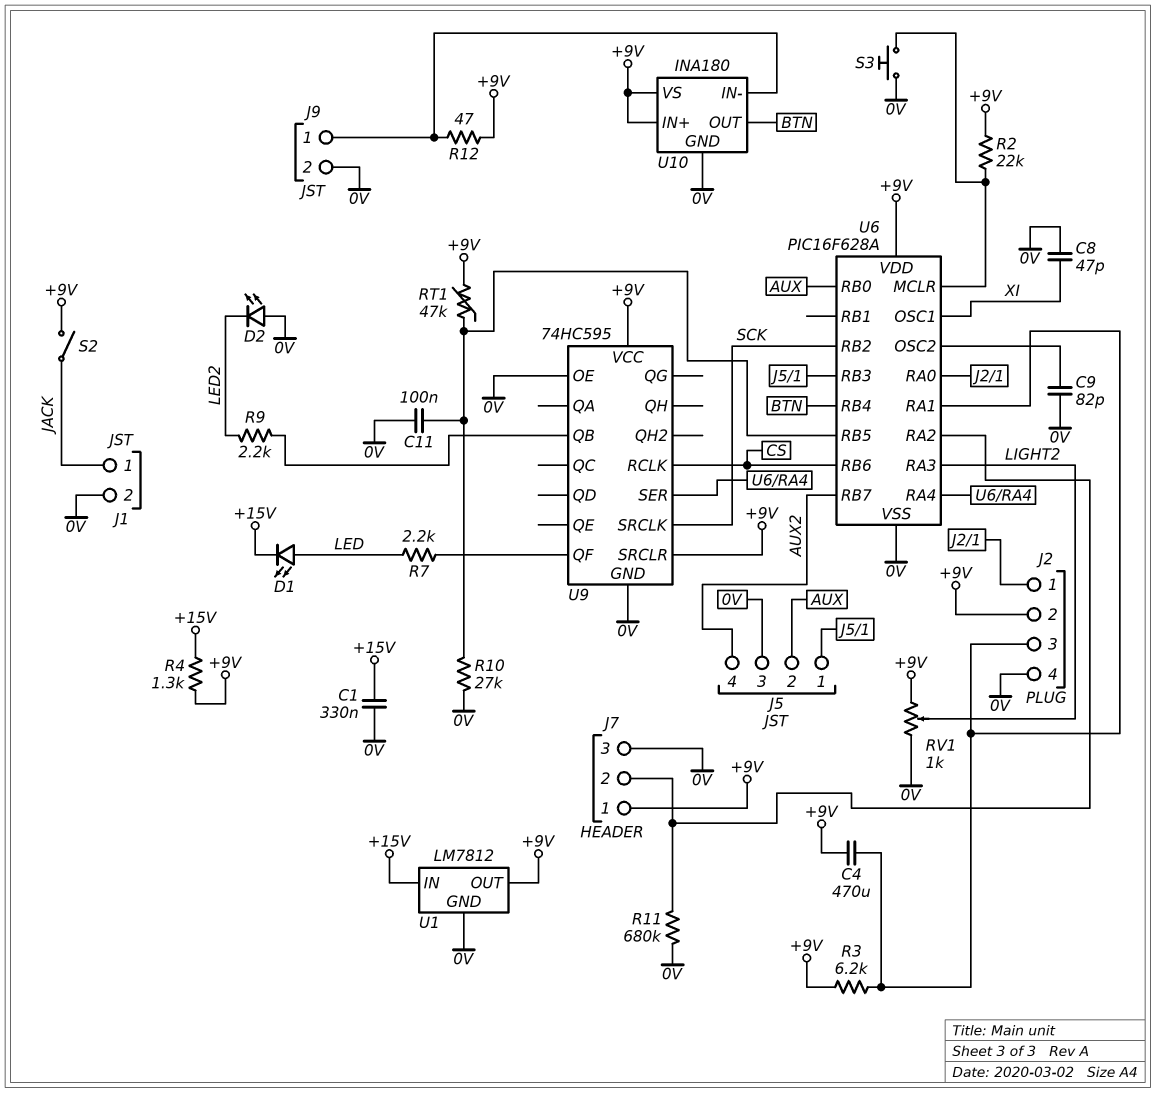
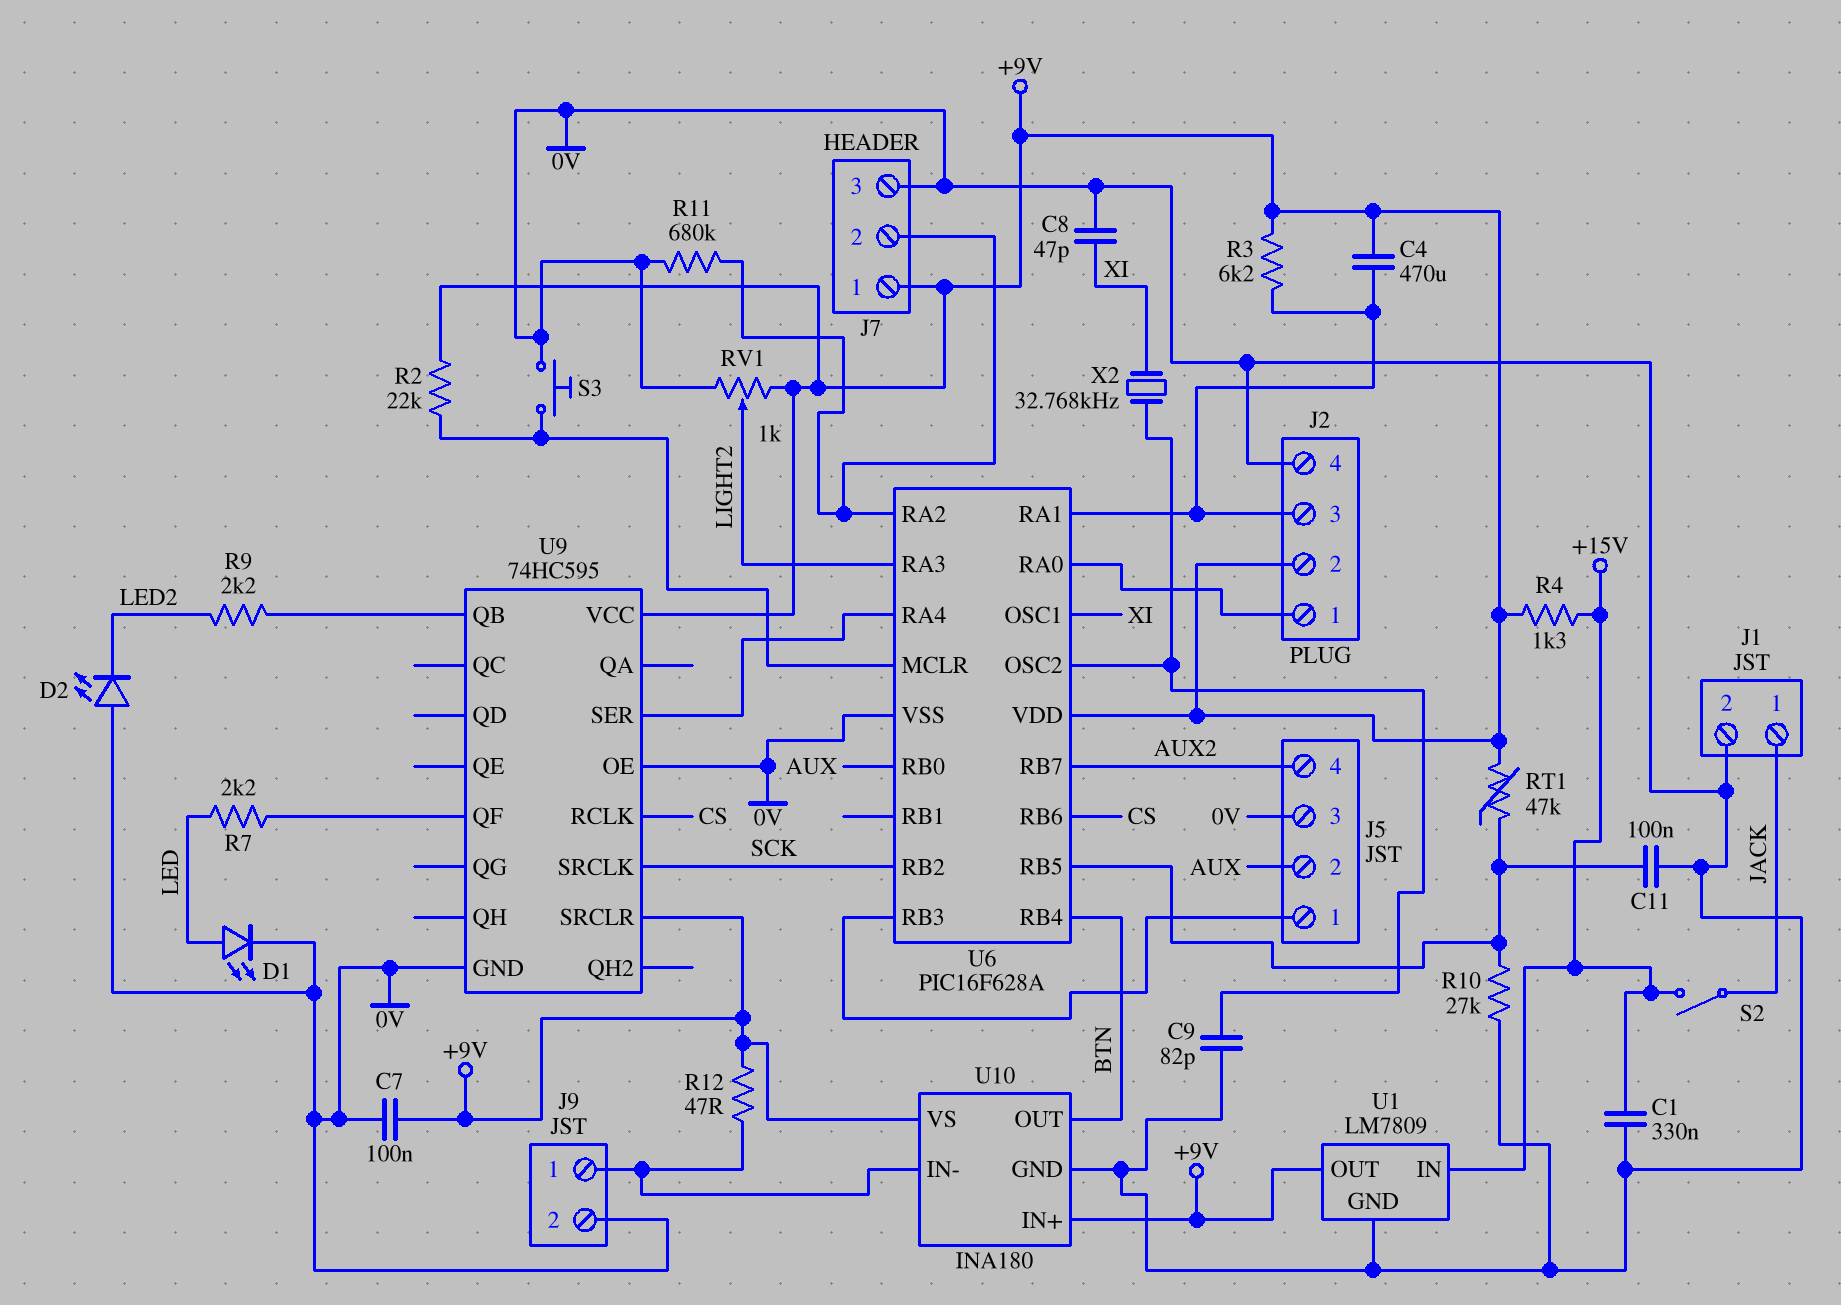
C7: none -> 100nF (+9V, 0V)
D1: LED (A LED, K +15V) -> LED (A LED, K 0V)
S2: switch (+9V, JACK) -> switch (+15V, JACK)
U1: LM7812 -> LM7809
X2: none -> 32.768kHz (U6/OSC2, XI)

